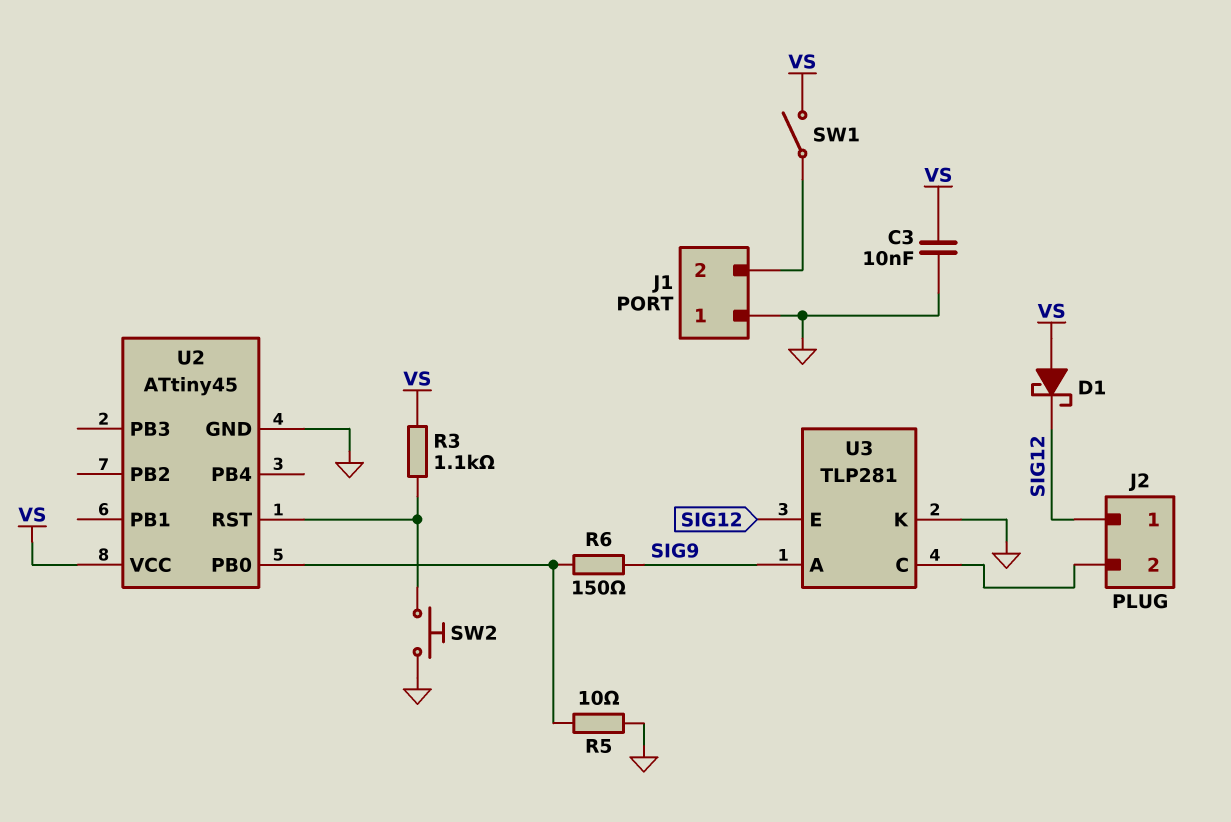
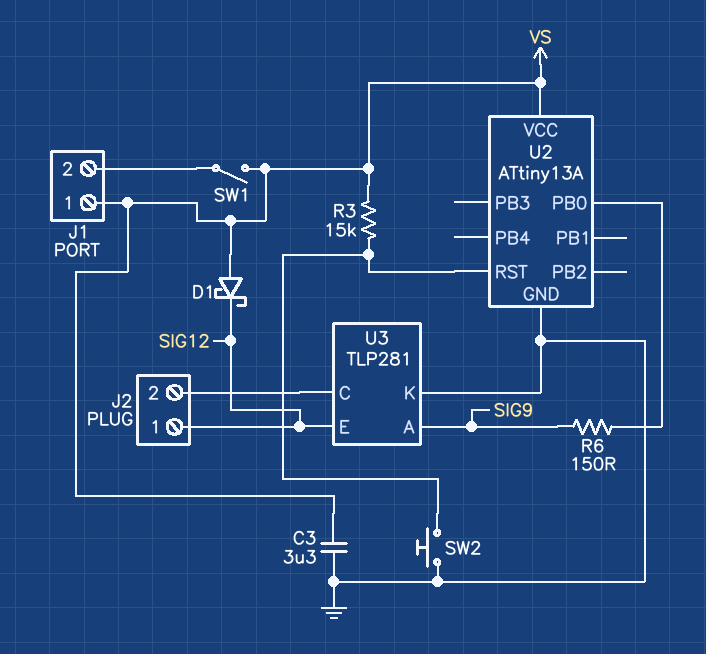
C3: 10nF (GND, VS) -> 3.3uF (GND, VS)
J1 pin 1: GND -> VS
R3: 1.1k (U2/RST, VS) -> 15k (U2/RST, VS)
R5: 10 (GND, U2/PB0) -> none
U2: ATtiny45 -> ATtiny13A

